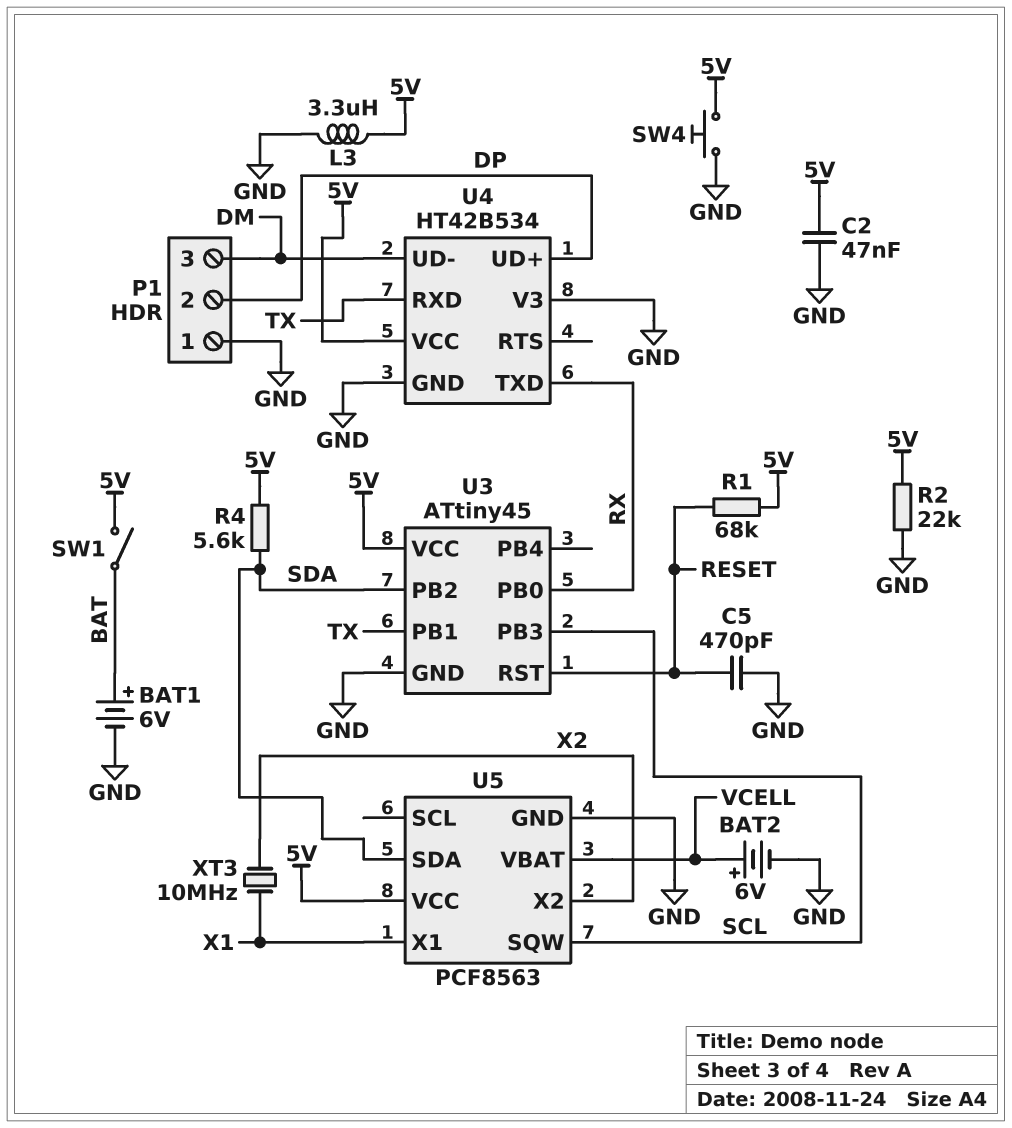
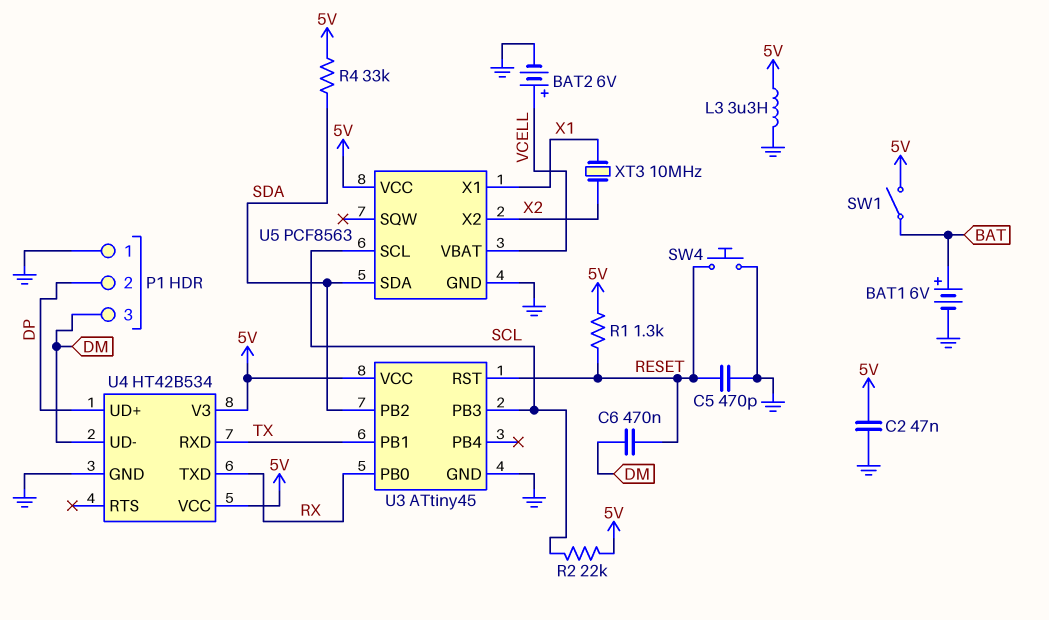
C6: none -> 470nF (DM, RESET)
R1: 68k (5V, RESET) -> 1.3k (5V, RESET)
R2: 22k (5V, GND) -> 22k (5V, SCL)
R4: 5.6k (5V, SDA) -> 33k (5V, SDA)
SW4: button (5V, GND) -> button (GND, RESET)
U4 pin V3: GND -> 5V
U5 pin SCL: none -> SCL
U5 pin SQW: SCL -> none

